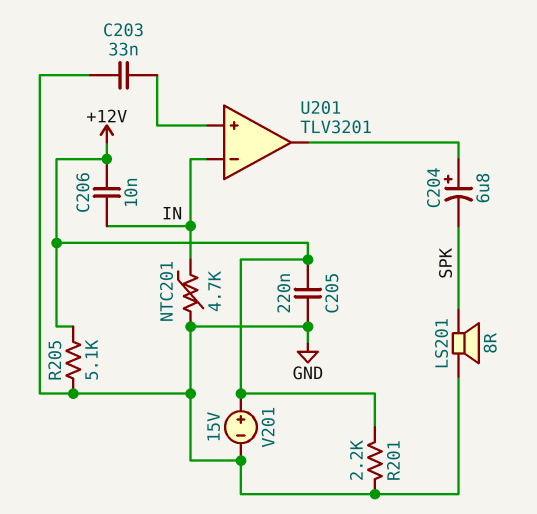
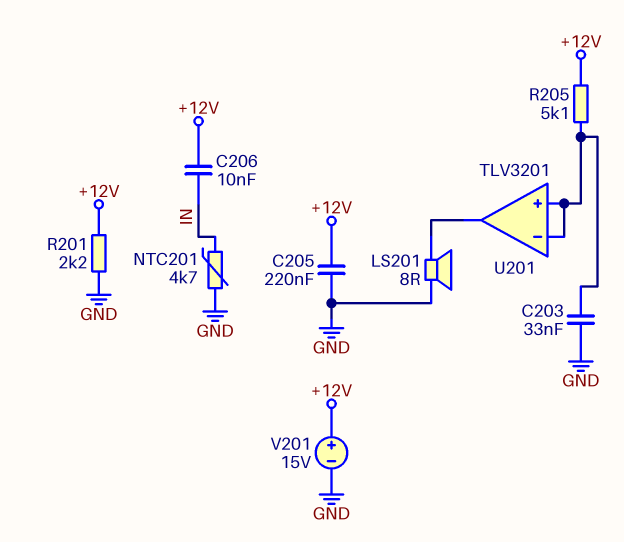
C204: 6.8uF (plus U201/out, minus SPK) -> none
LS201: speaker 8R (GND, SPK) -> speaker 8R (GND, U201/out)
R205: 5.1k (+12V, GND) -> 5.1k (+12V, U201/in+)
U201 pin in-: IN -> U201/in+

